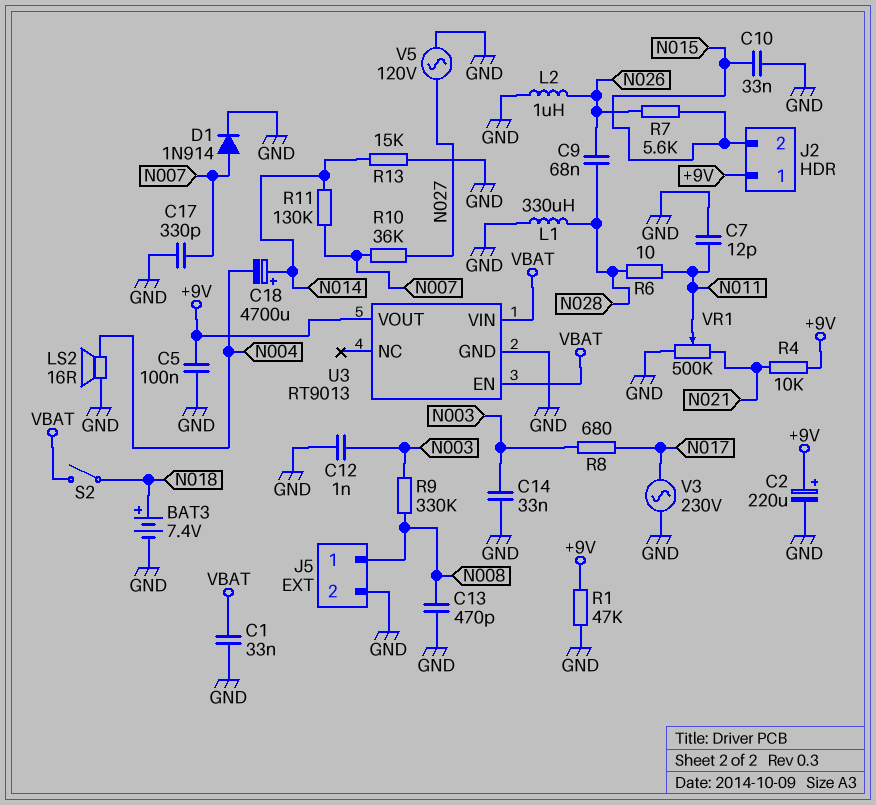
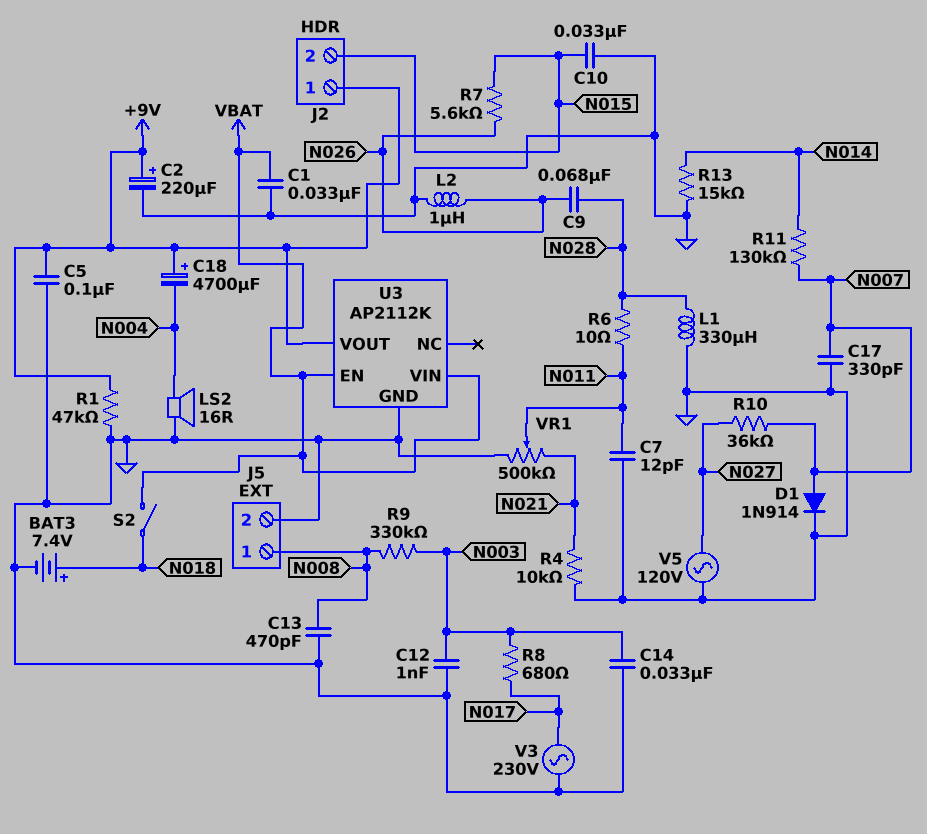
C18: 4700uF (plus N014, minus N004) -> 4700uF (plus +9V, minus N004)
R4: 10k (+9V, N021) -> 10k (GND, N021)
U3: RT9013 -> AP2112K

